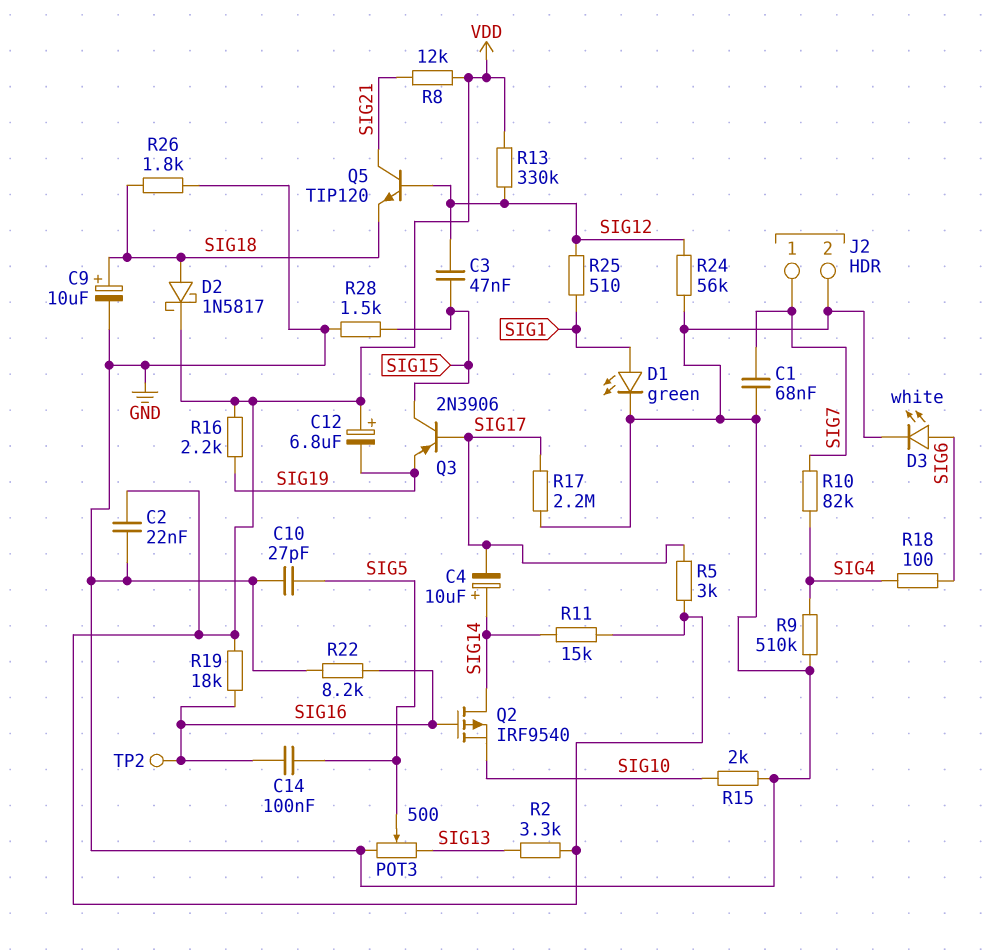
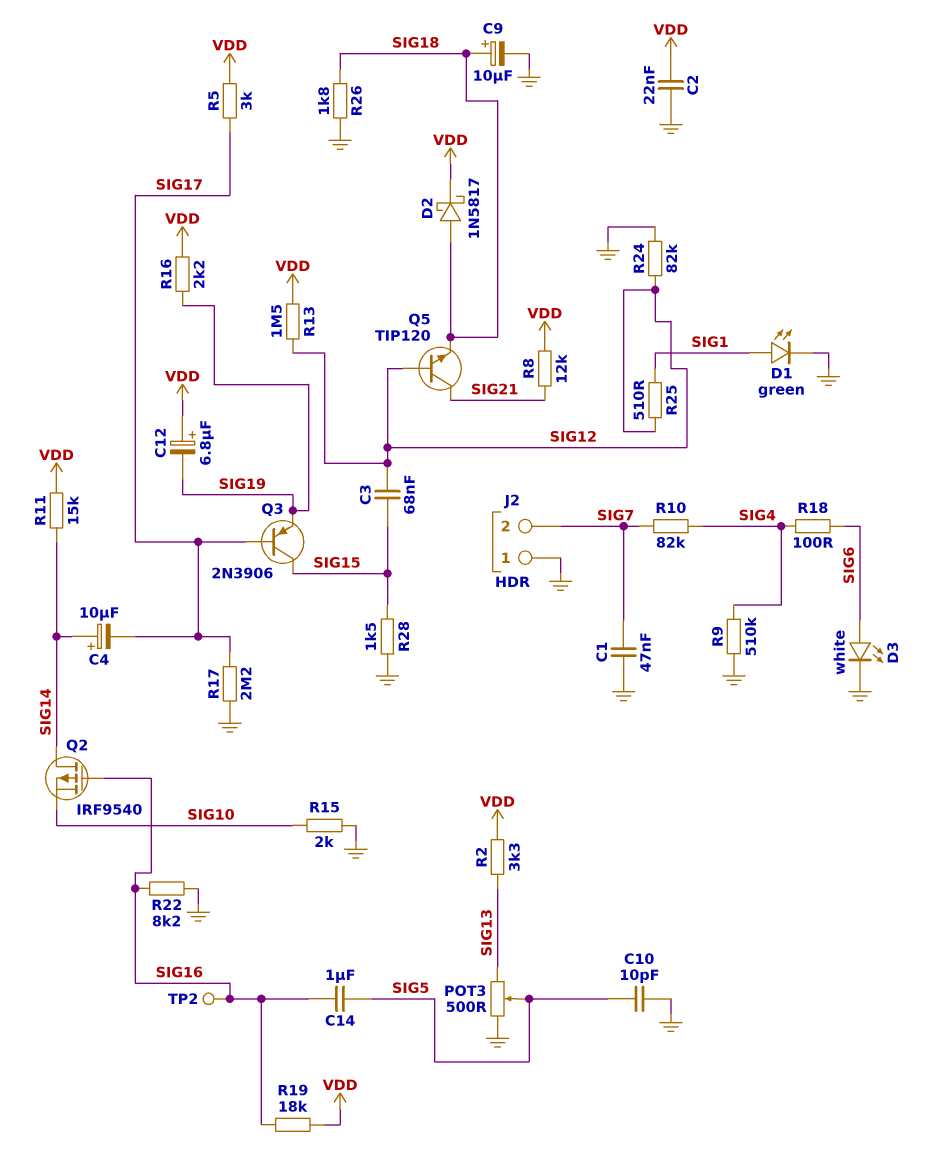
C1: 68nF (GND, SIG7) -> 47nF (GND, SIG7)
C3: 47nF (SIG12, SIG15) -> 68nF (SIG12, SIG15)
C10: 27pF (GND, SIG5) -> 10pF (GND, SIG5)
C14: 100nF (SIG5, SIG16) -> 1uF (SIG5, SIG16)
J2 pin 1: SIG7 -> GND
J2 pin 2: GND -> SIG7
R13: 330k (SIG12, VDD) -> 1.5M (SIG12, VDD)
R24: 56k (GND, SIG12) -> 82k (GND, SIG12)

